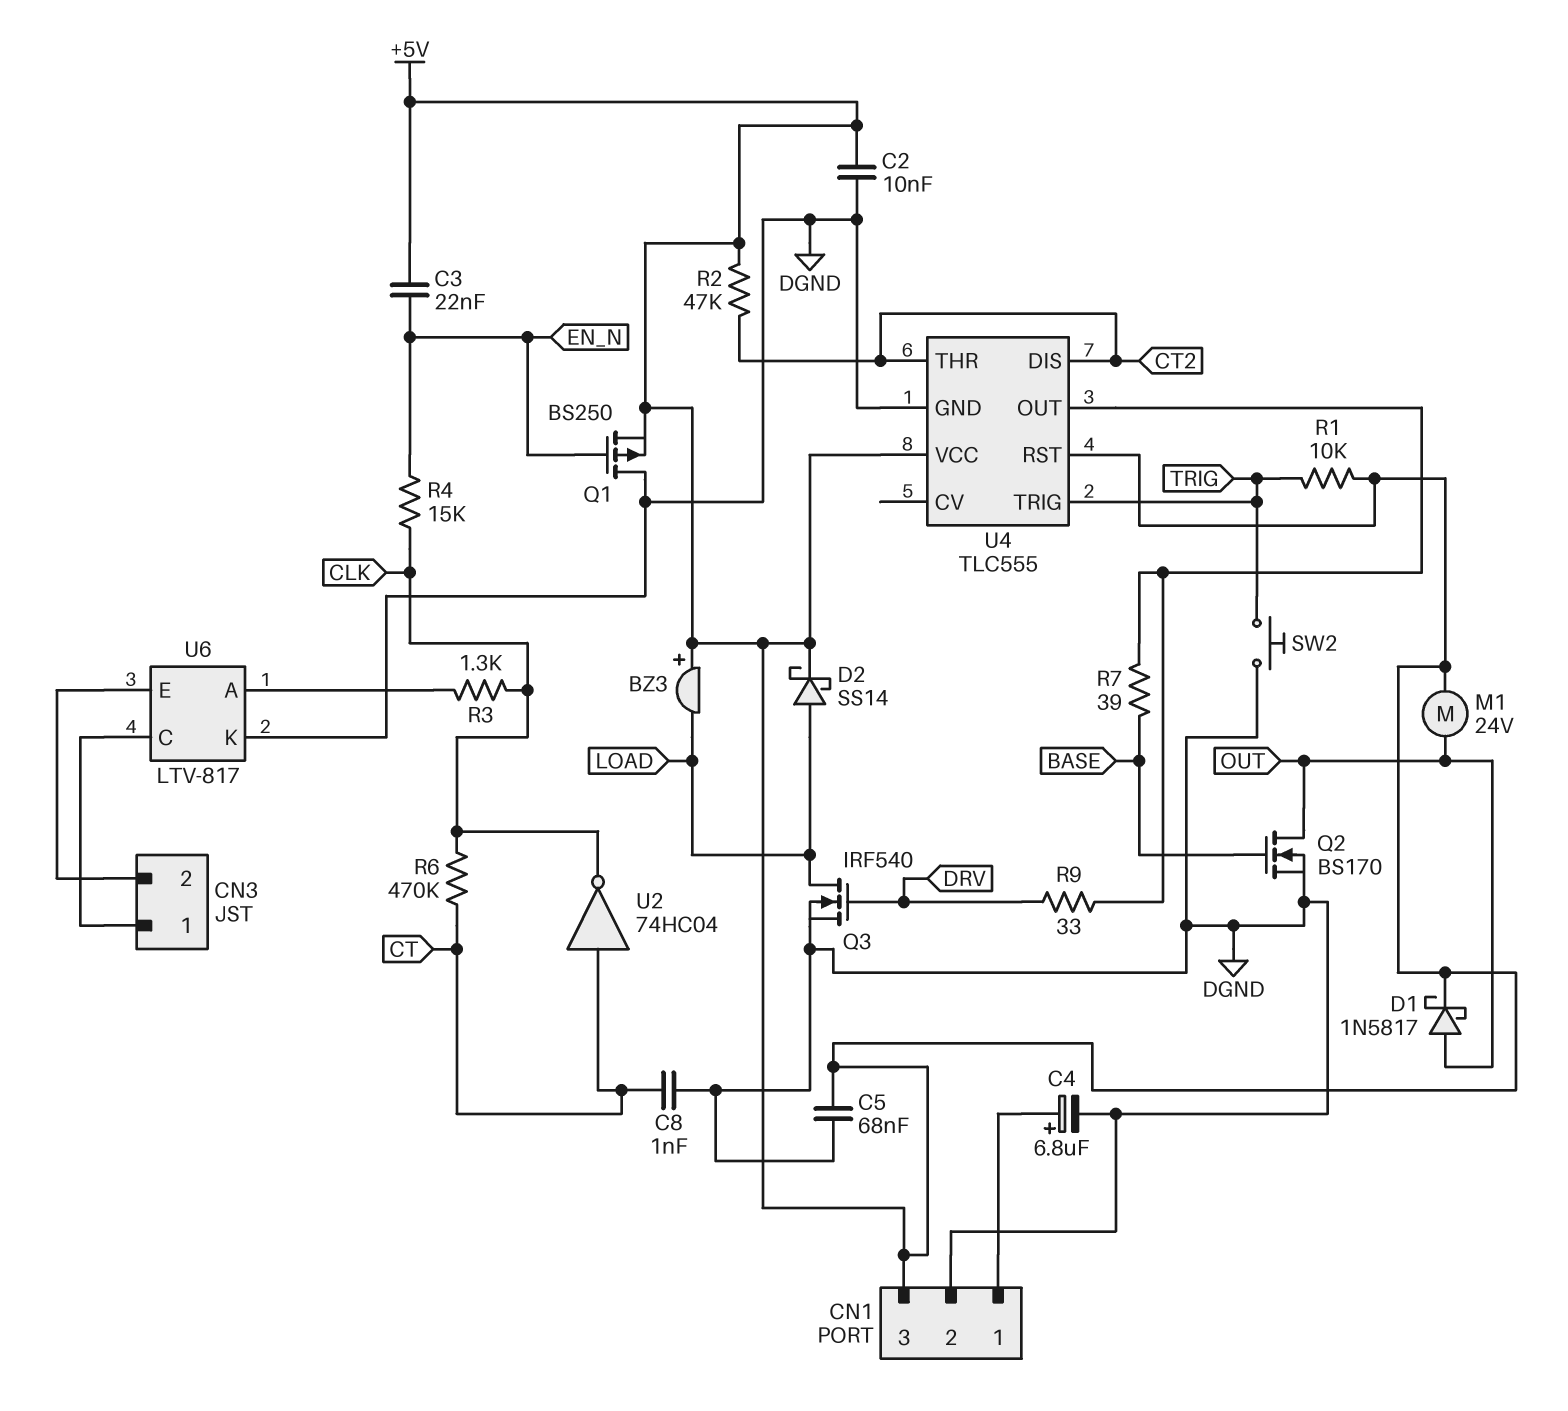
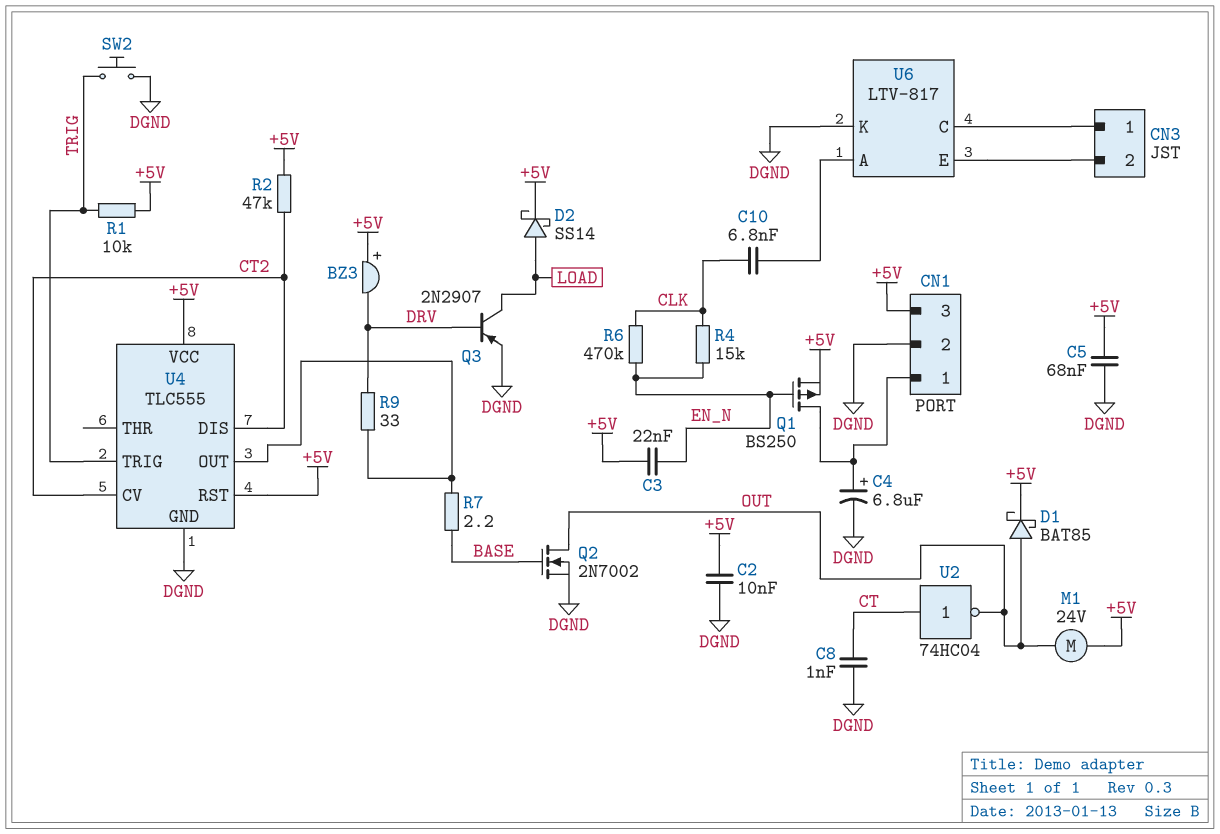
BZ3: buzzer (plus +5V, minus LOAD) -> buzzer (plus +5V, minus DRV)
C10: none -> 6.8nF (CLK, U6/A)
D1: schottky 1N5817 (A OUT, K +5V) -> schottky BAT85 (A OUT, K +5V)
Q1: PMOS BS250 (G EN_N, D DGND, S +5V) -> PMOS BS250 (G EN_N, D CN1/1, S +5V)
Q2: NMOS BS170 (G BASE, D OUT, S DGND) -> NMOS 2N7002 (G BASE, D OUT, S DGND)
Q3: NMOS IRF540 (G DRV, D LOAD, S DGND) -> PNP 2N2907 (B DRV, C LOAD, E DGND)
R3: 1.3k (CLK, U6/A) -> none
R6: 470k (CLK, CT) -> 470k (CLK, EN_N)
R7: 39 (BASE, U4/OUT) -> 2.2 (BASE, U4/OUT)
U2: NOT 74HC04 (in CT, out CLK) -> NOT 74HC04 (in CT, out OUT)
U4 pin CV: none -> CT2
U4 pin THR: CT2 -> none

